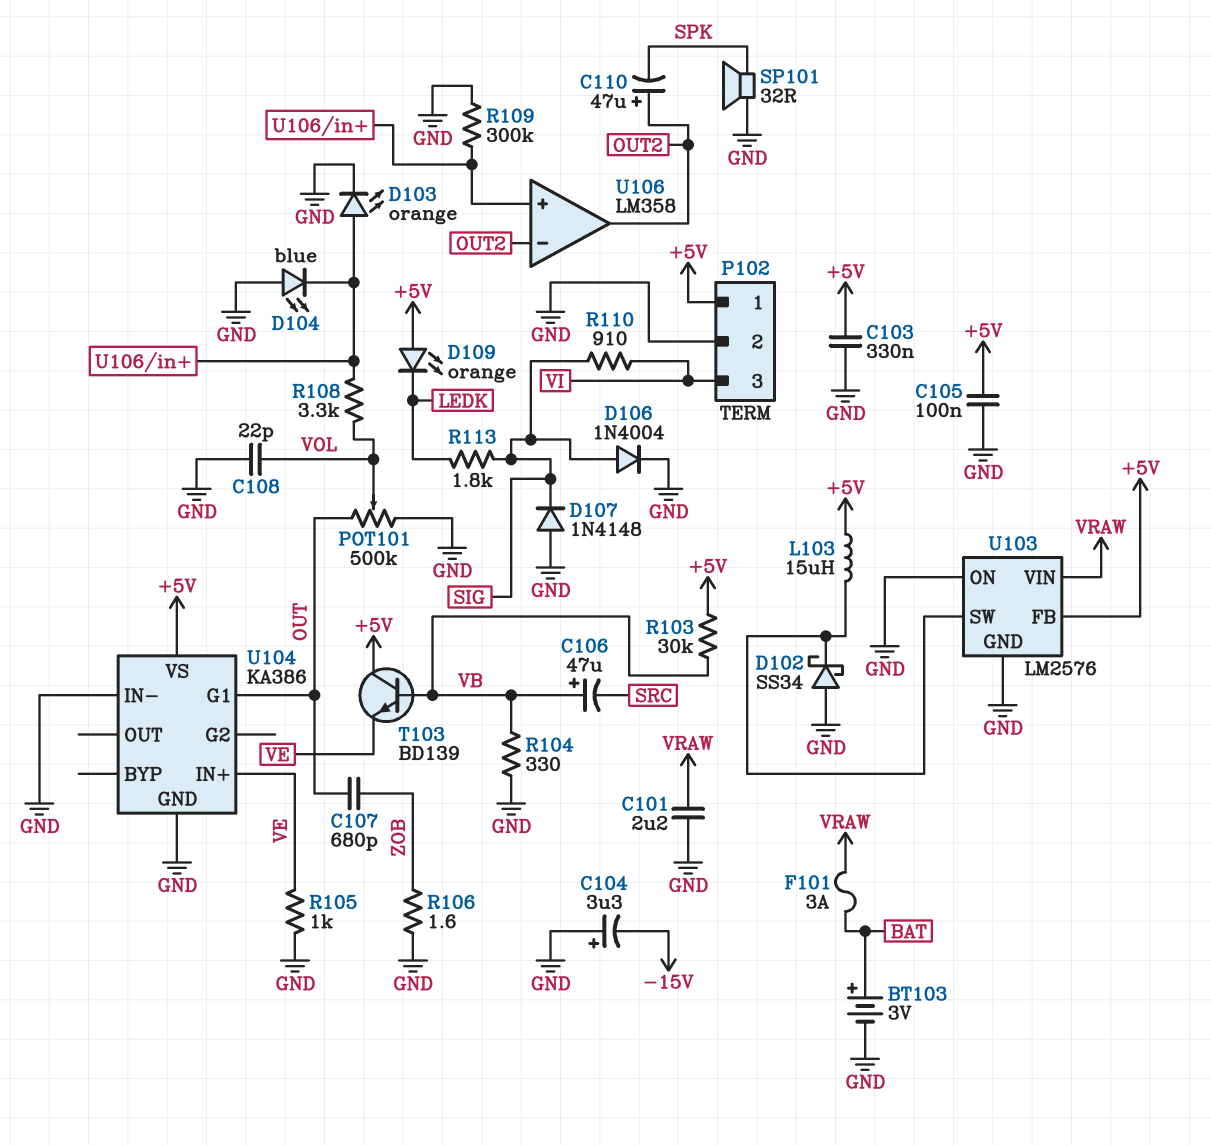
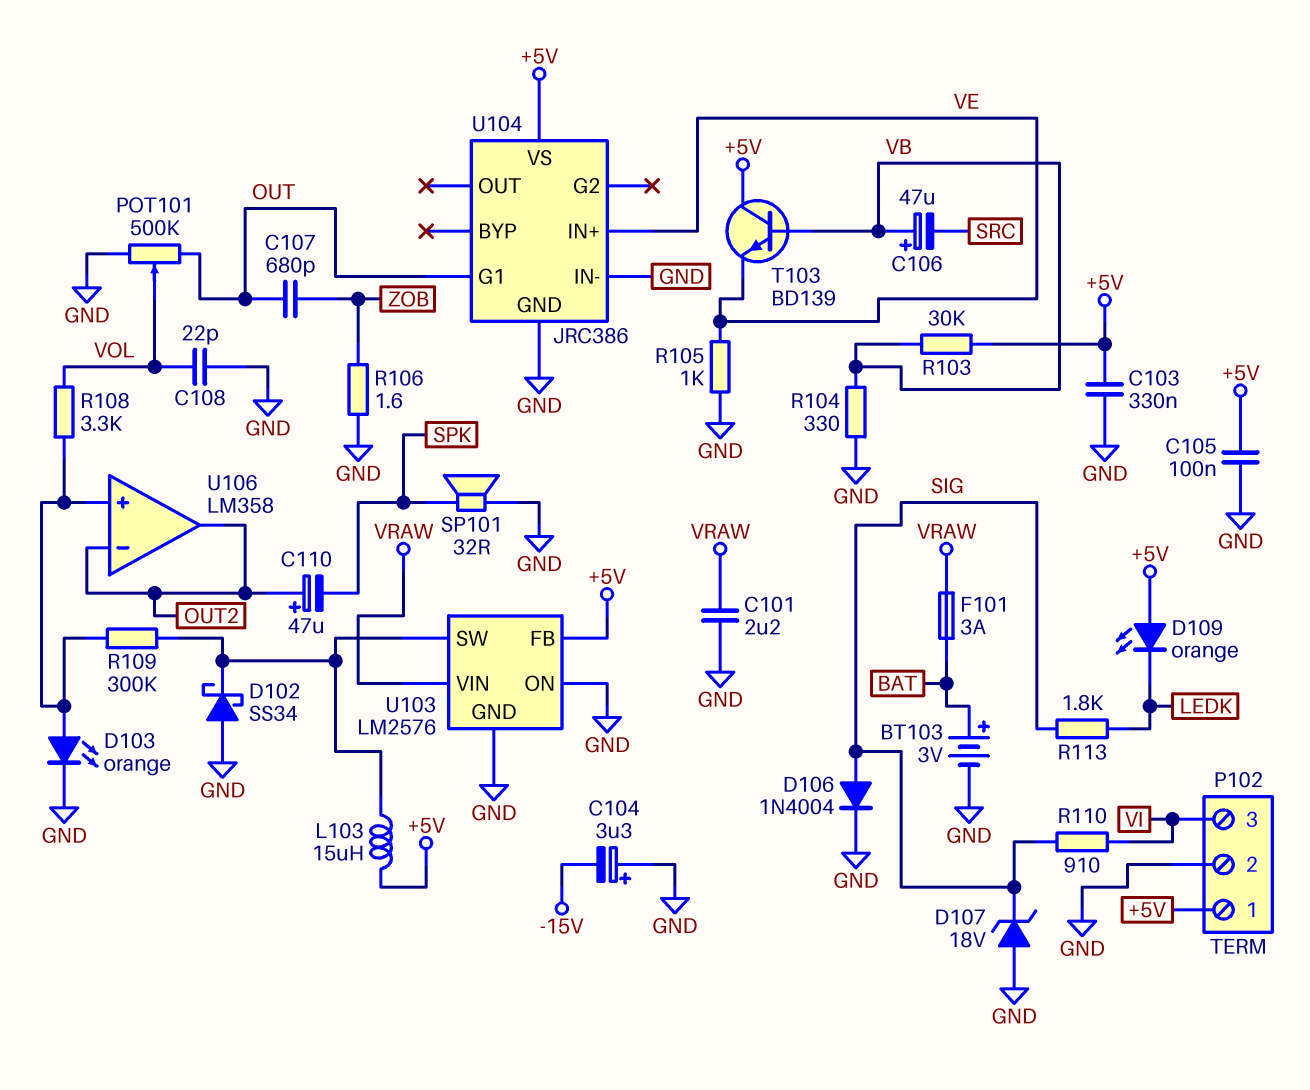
D104: LED blue (A GND, K U106/in+) -> none
D107: diode 1N4148 (A GND, K SIG) -> zener 18V (A GND, K SIG)
R109: 300k (GND, U106/in+) -> 300k (U103/SW, U106/in+)
U104: KA386 -> JRC386

